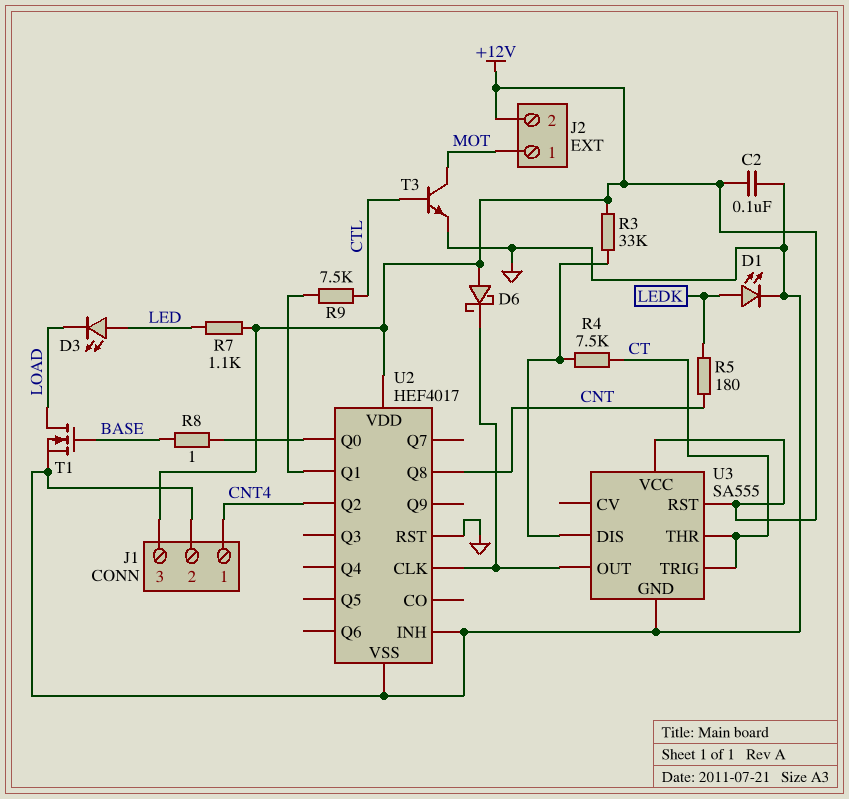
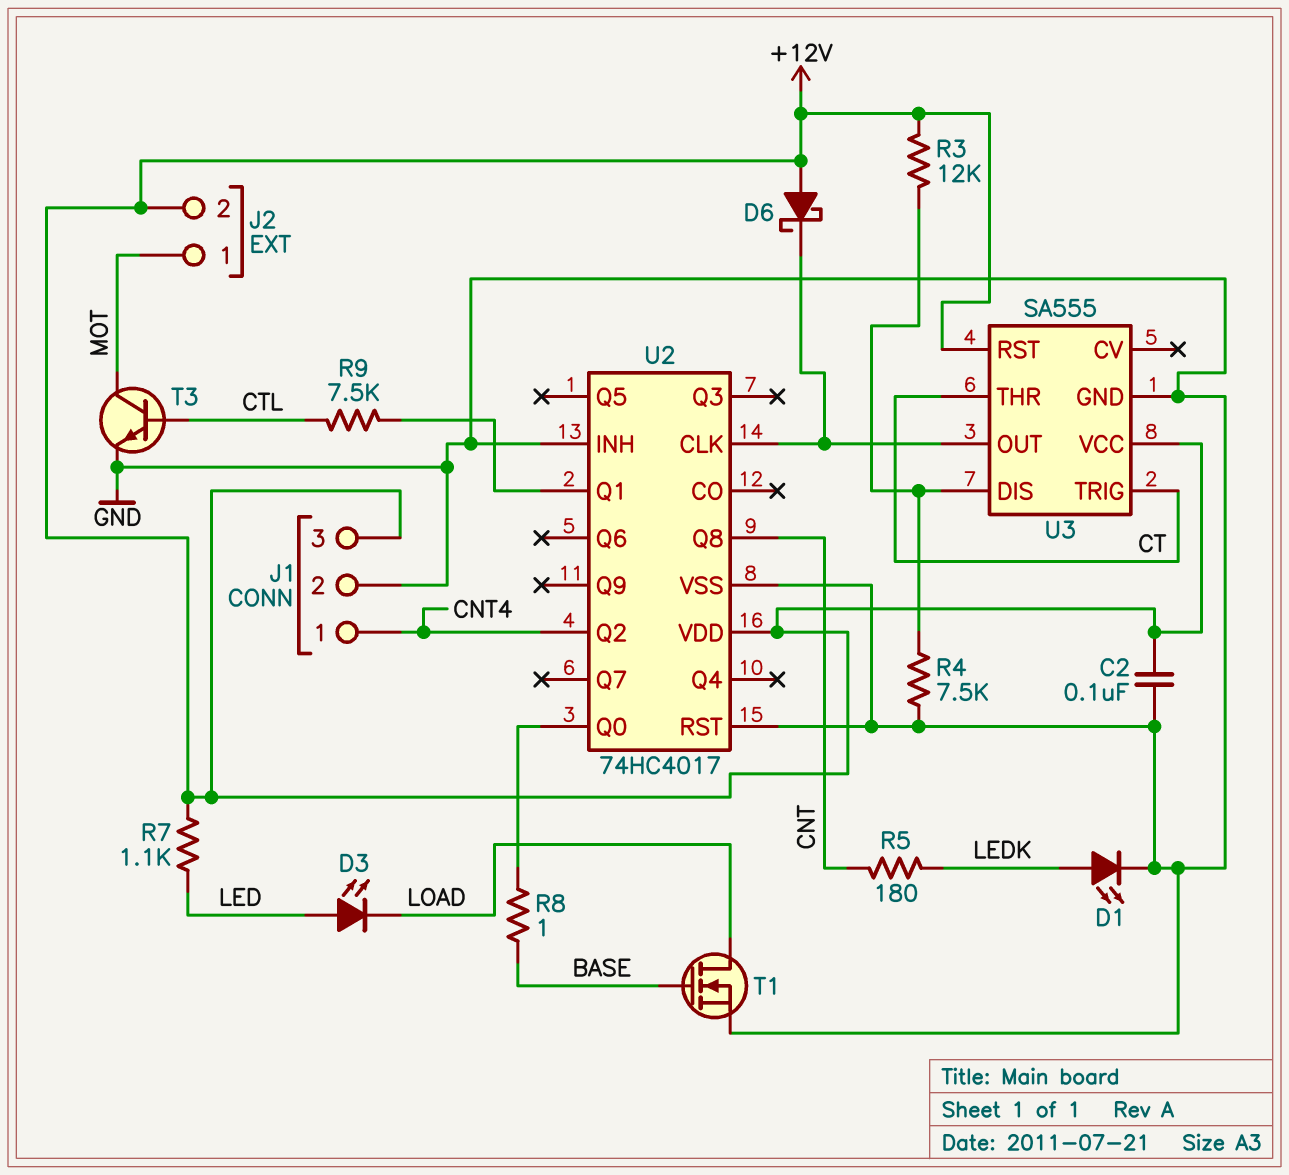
R3: 33k (+12V, U3/DIS) -> 12k (+12V, U3/DIS)
R4: 7.5k (CT, U3/DIS) -> 7.5k (GND, U3/DIS)
U2: HEF4017 -> 74HC4017

